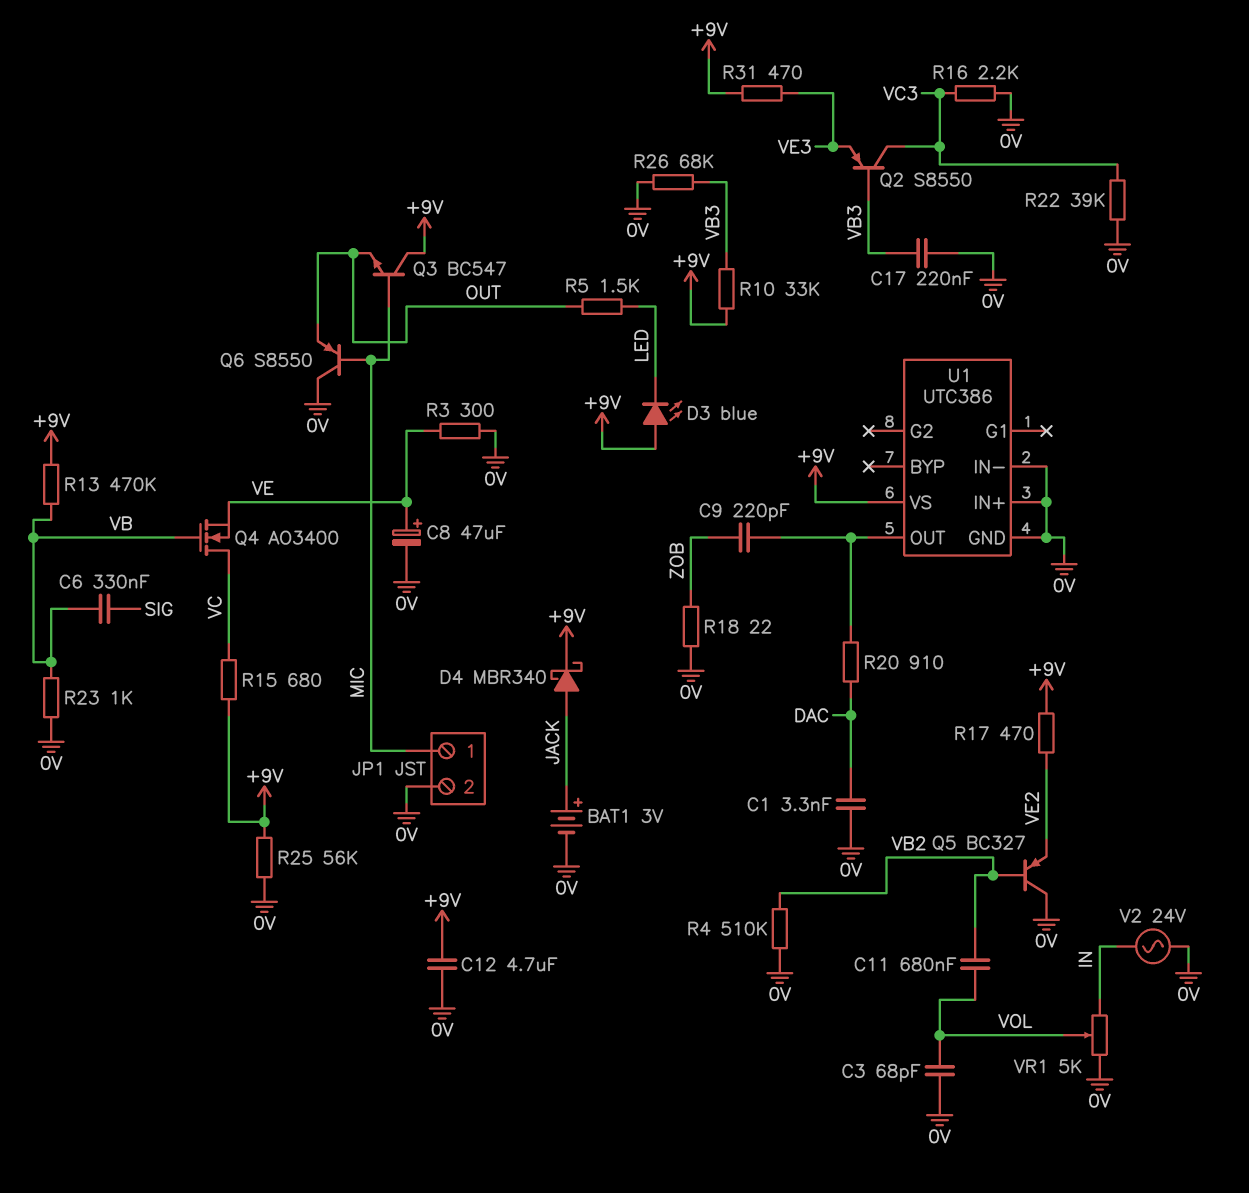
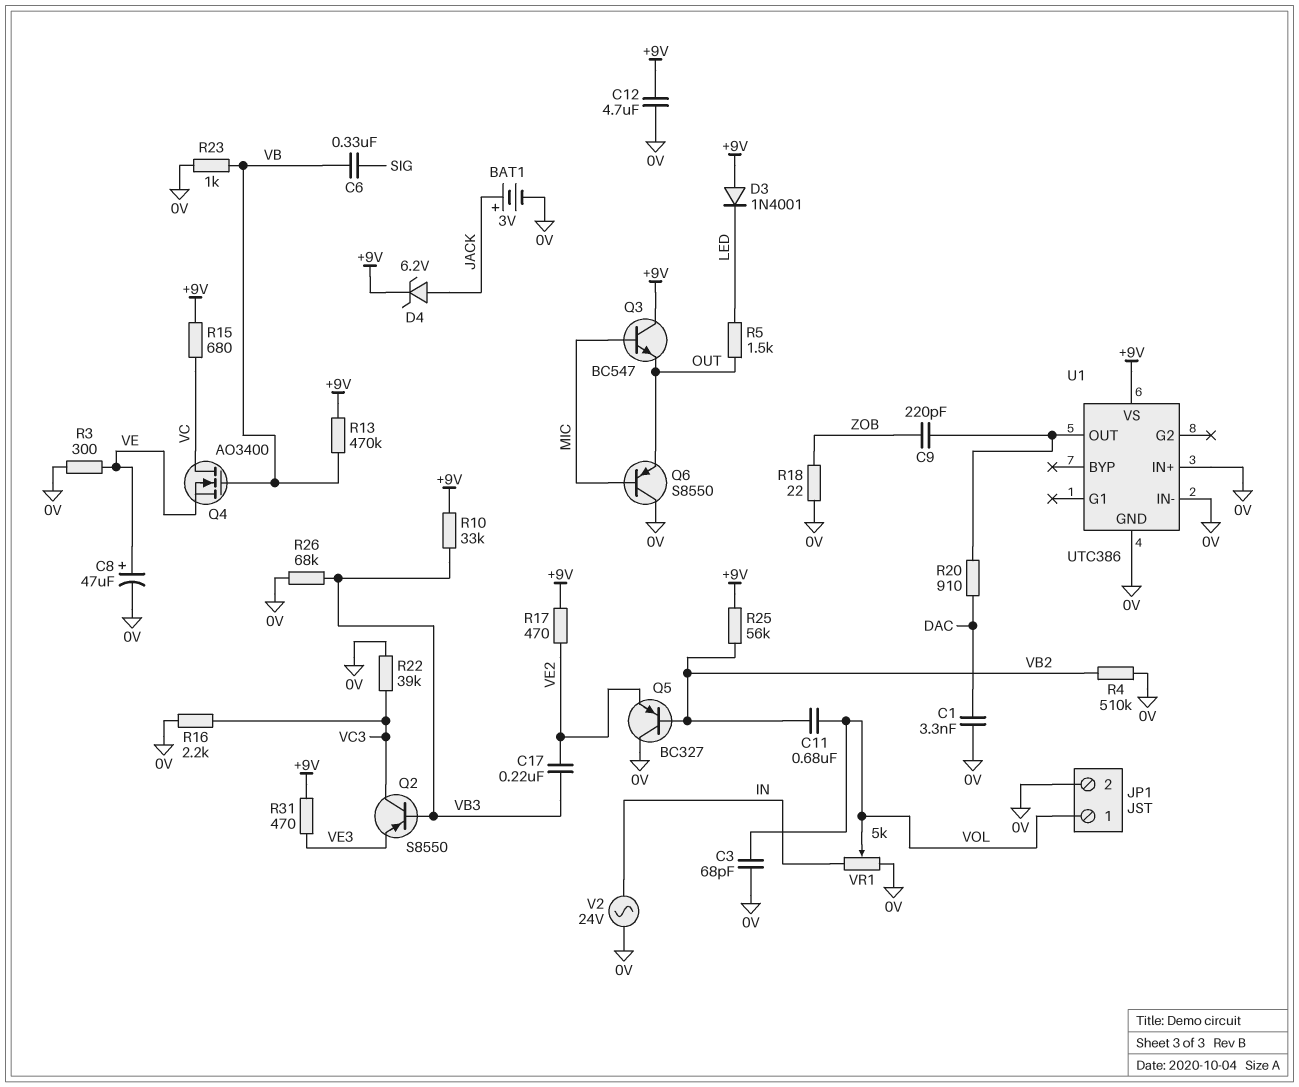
C17: 220nF (0V, VB3) -> 220nF (VB3, VE2)
D3: LED blue (A +9V, K LED) -> diode 1N4001 (A +9V, K LED)
D4: schottky MBR340 (A JACK, K +9V) -> zener 6.2V (A JACK, K +9V)
JP1 pin 1: MIC -> VOL
R25: 56k (+9V, 0V) -> 56k (+9V, VB2)

